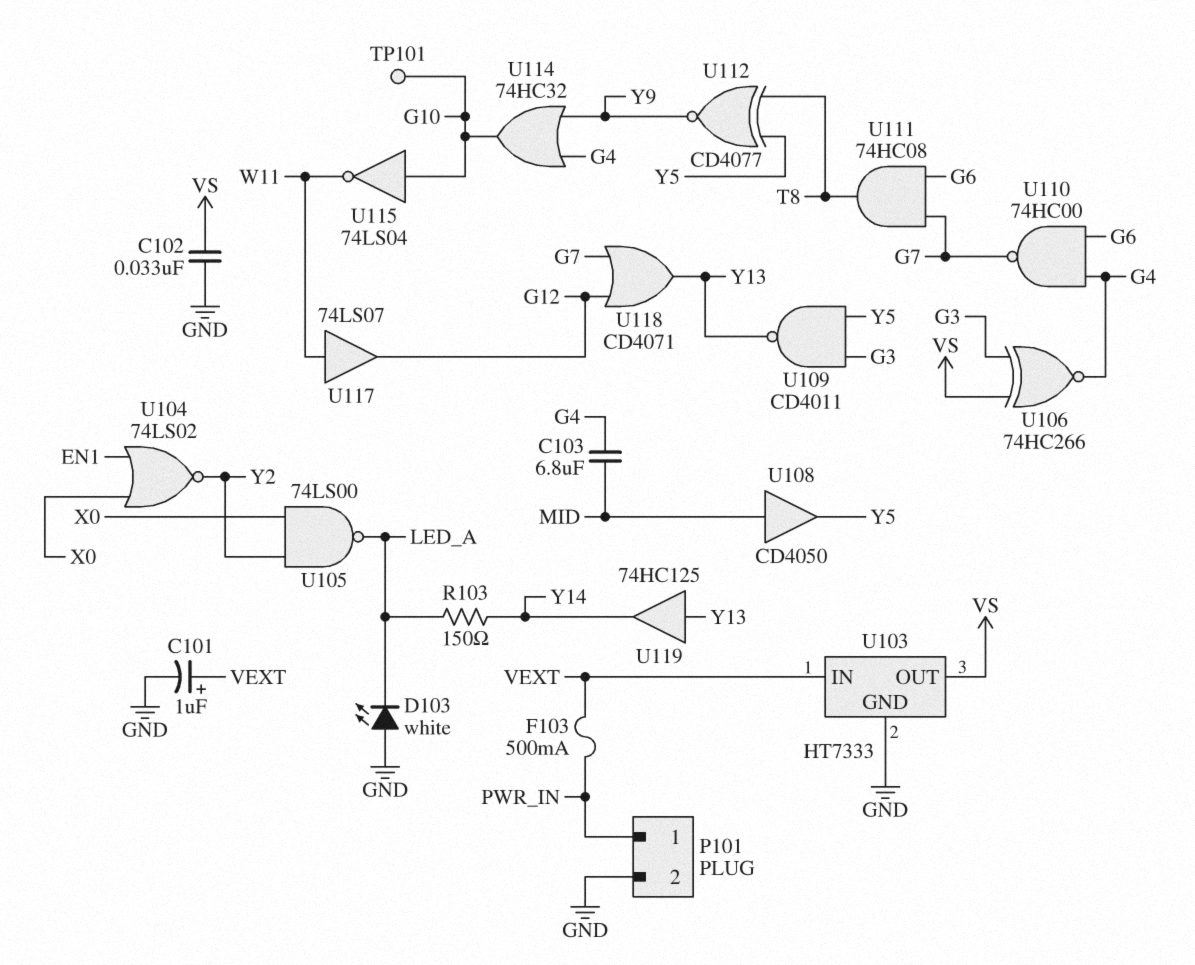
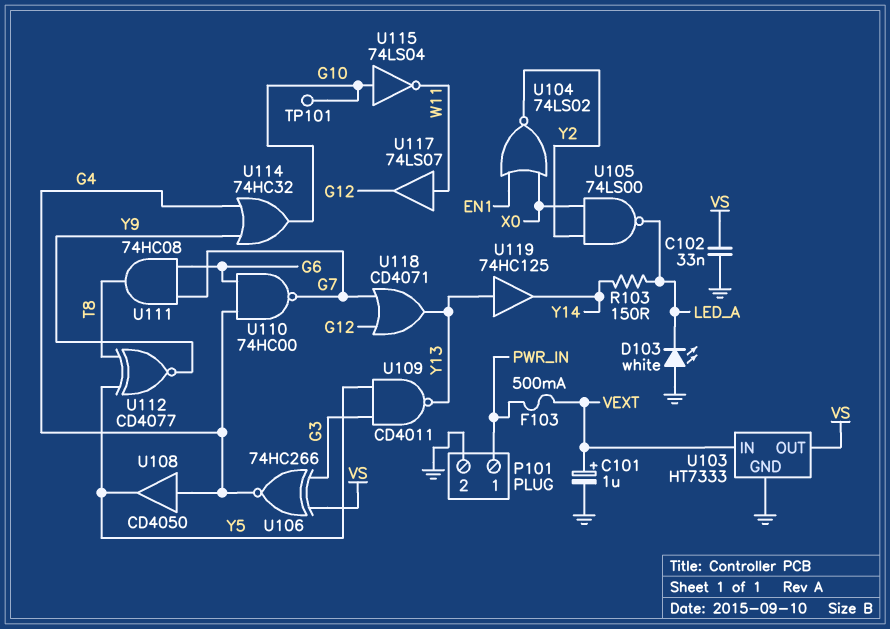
C103: 6.8uF (G4, MID) -> none
U108: buffer CD4050 (in MID, out Y5) -> buffer CD4050 (in G4, out Y5)

